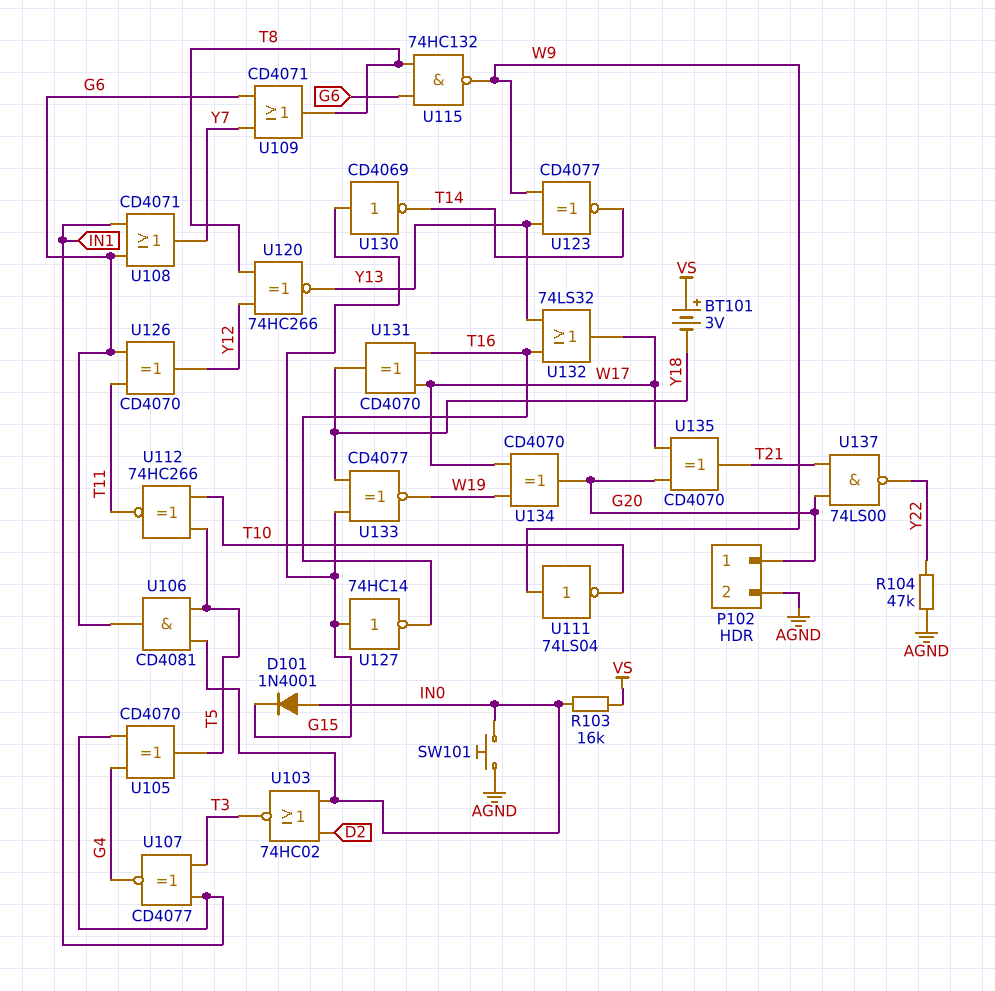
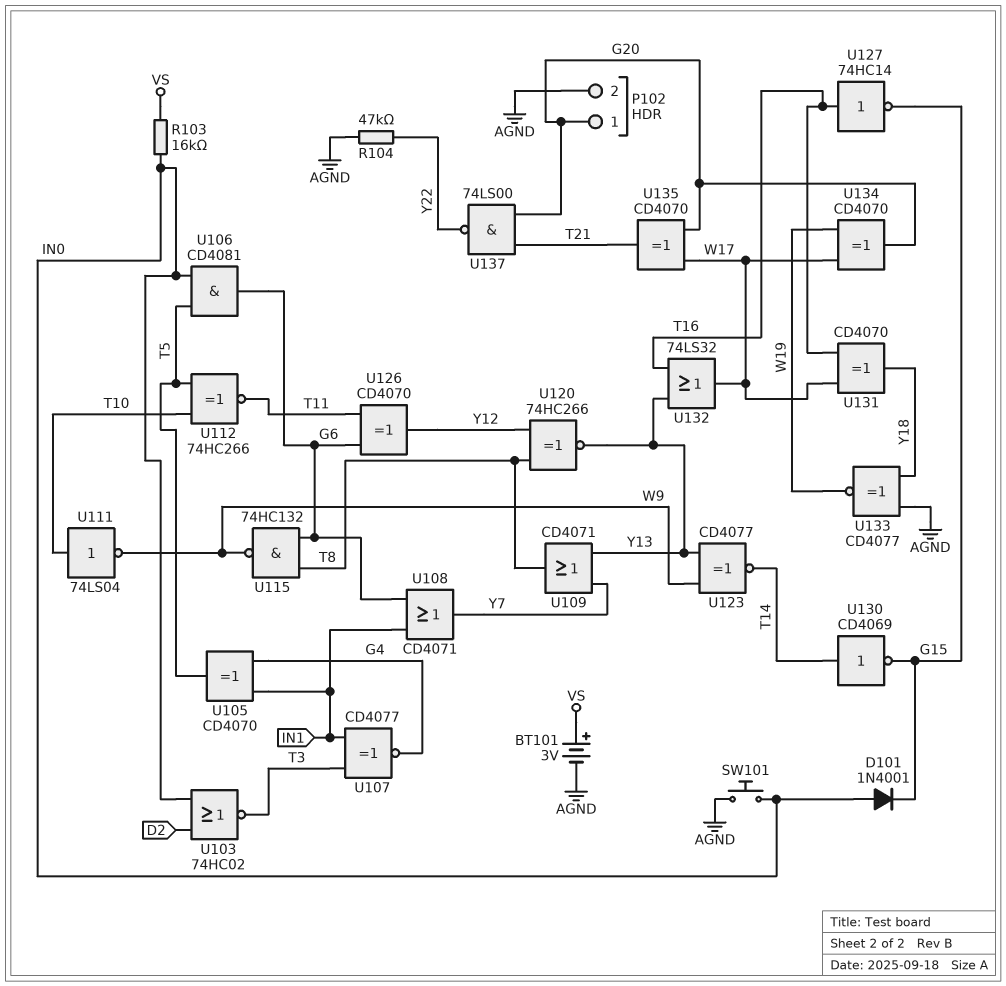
BT101: 3V (plus VS, minus Y18) -> 3V (plus VS, minus AGND)
U109: OR CD4071 (in G6, in Y7, out T8) -> OR CD4071 (in Y7, in Y13, out T8)
U111: NOT 74LS04 (in W9, out T10) -> NOT 74LS04 (in T10, out W9)
U127: NOT 74HC14 (in G15, out T16) -> NOT 74HC14 (in T16, out G15)
U130: NOT CD4069 (in G15, out T14) -> NOT CD4069 (in T14, out G15)
U133: XNOR CD4077 (in G15, in Y18, out W19) -> XNOR CD4077 (in AGND, in Y18, out W19)

